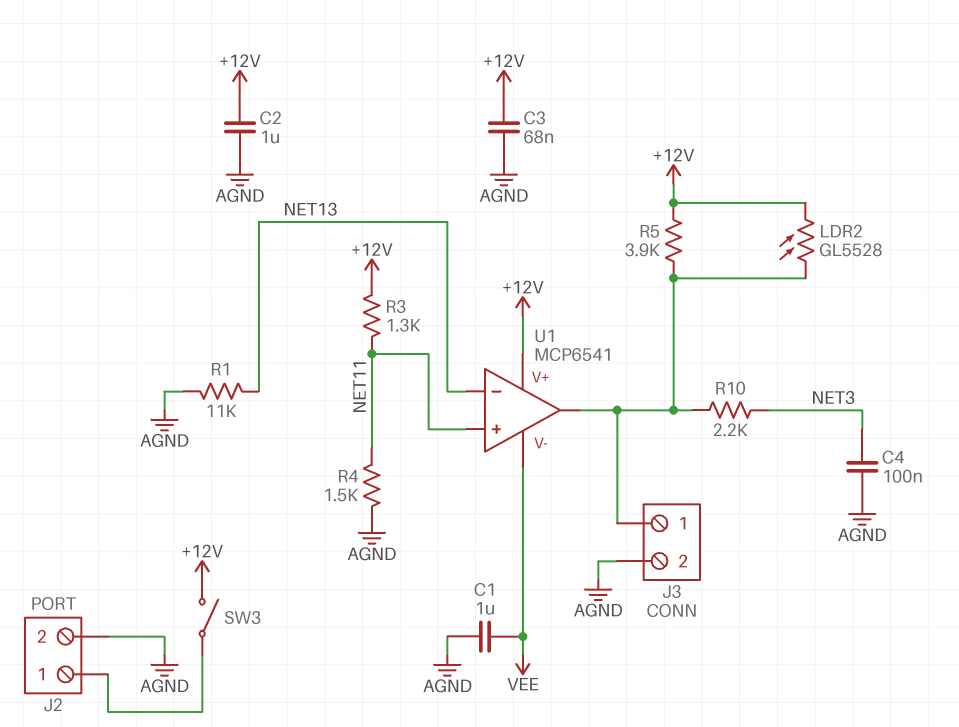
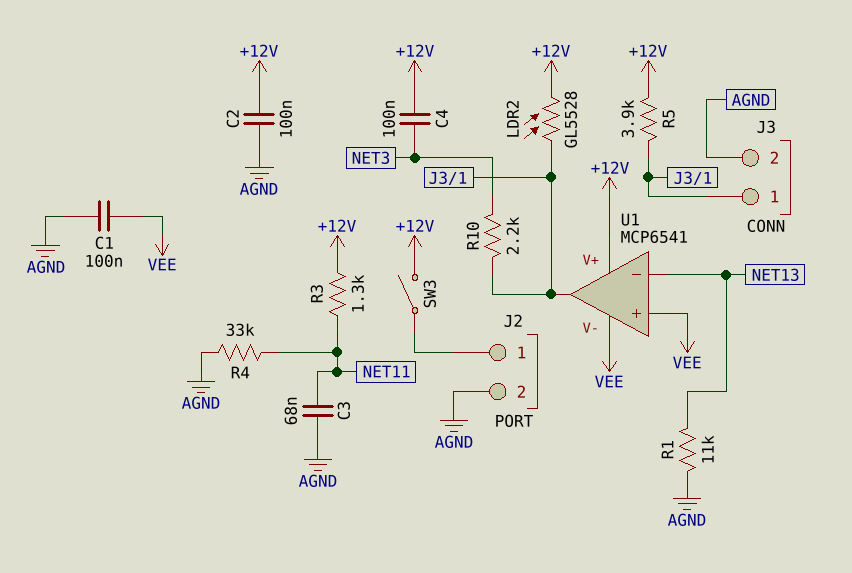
C1: 1uF (AGND, VEE) -> 100nF (AGND, VEE)
C2: 1uF (+12V, AGND) -> 100nF (+12V, AGND)
C3: 68nF (+12V, AGND) -> 68nF (AGND, NET11)
C4: 100nF (AGND, NET3) -> 100nF (+12V, NET3)
R4: 1.5k (AGND, NET11) -> 33k (AGND, NET11)
U1 pin in+: NET11 -> VEE

